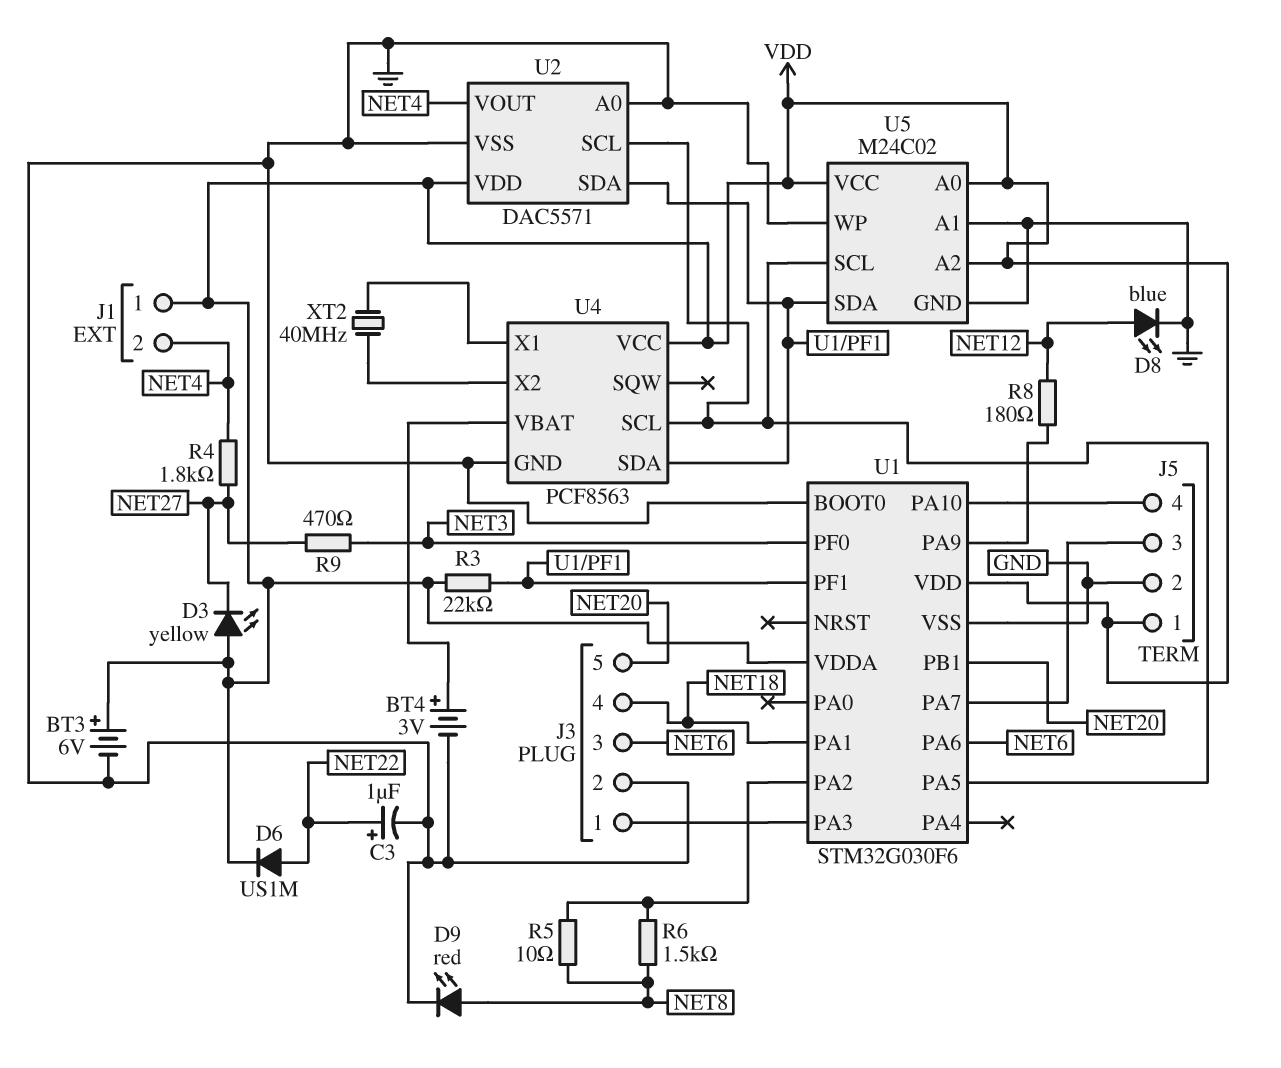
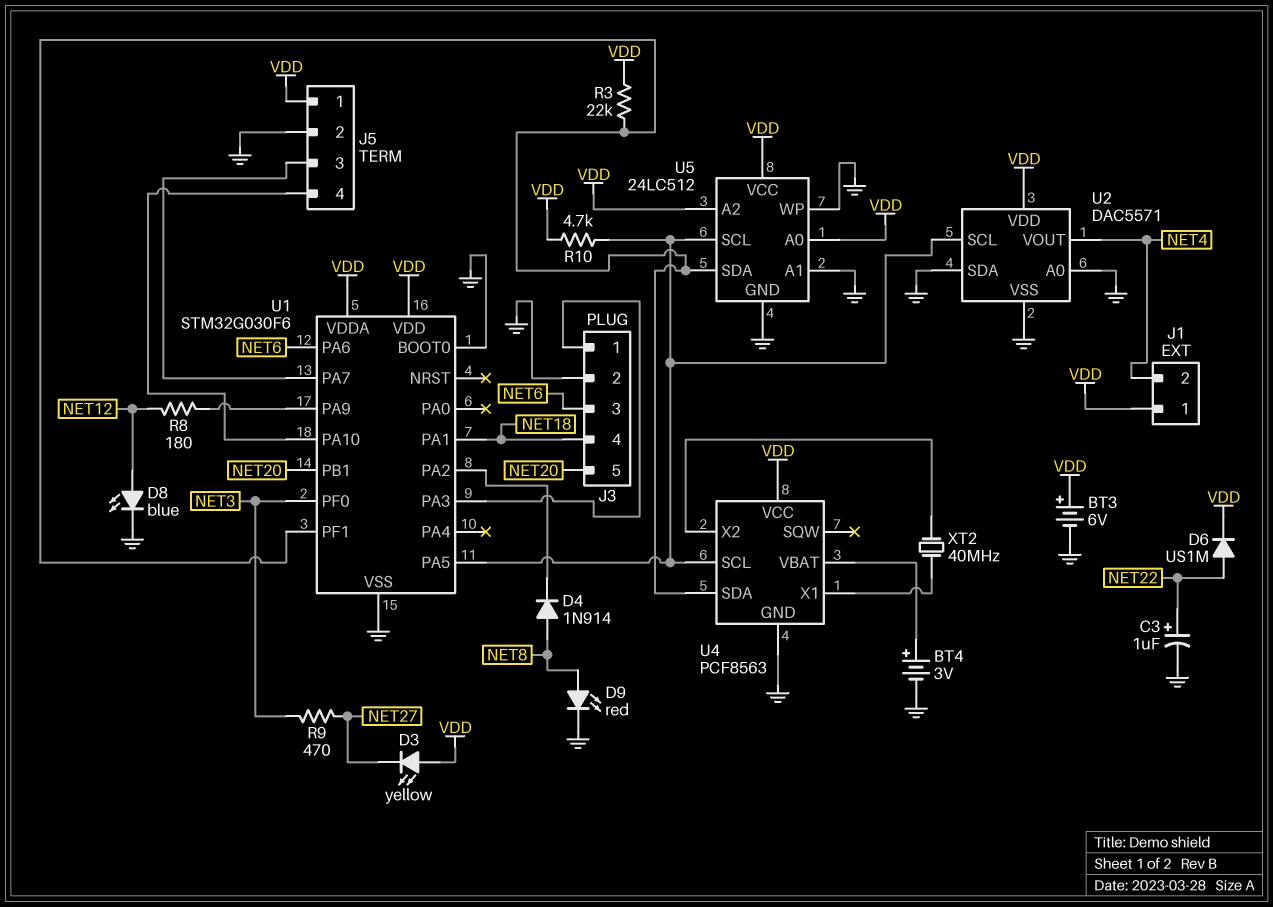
D4: none -> diode 1N914 (A NET8, K U1/PA2)
R4: 1.8k (NET4, NET27) -> none
R5: 10 (NET8, U1/PA2) -> none
R6: 1.5k (NET8, U1/PA2) -> none
R10: none -> 4.7k (U1/PA5, VDD)
U2 pin SDA: U1/PF1 -> GND
U5: M24C02 -> 24LC512

